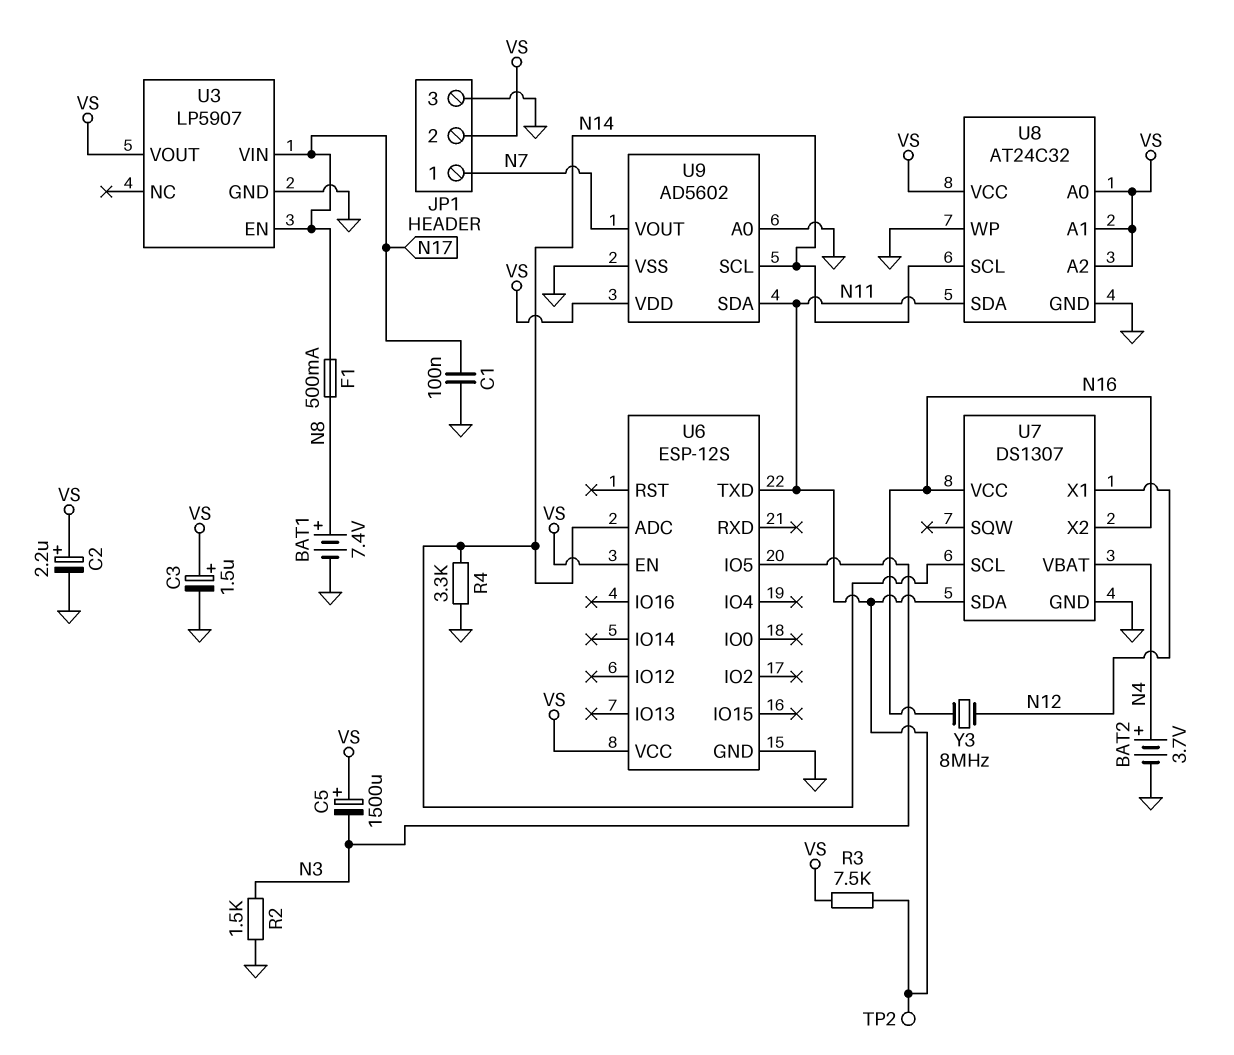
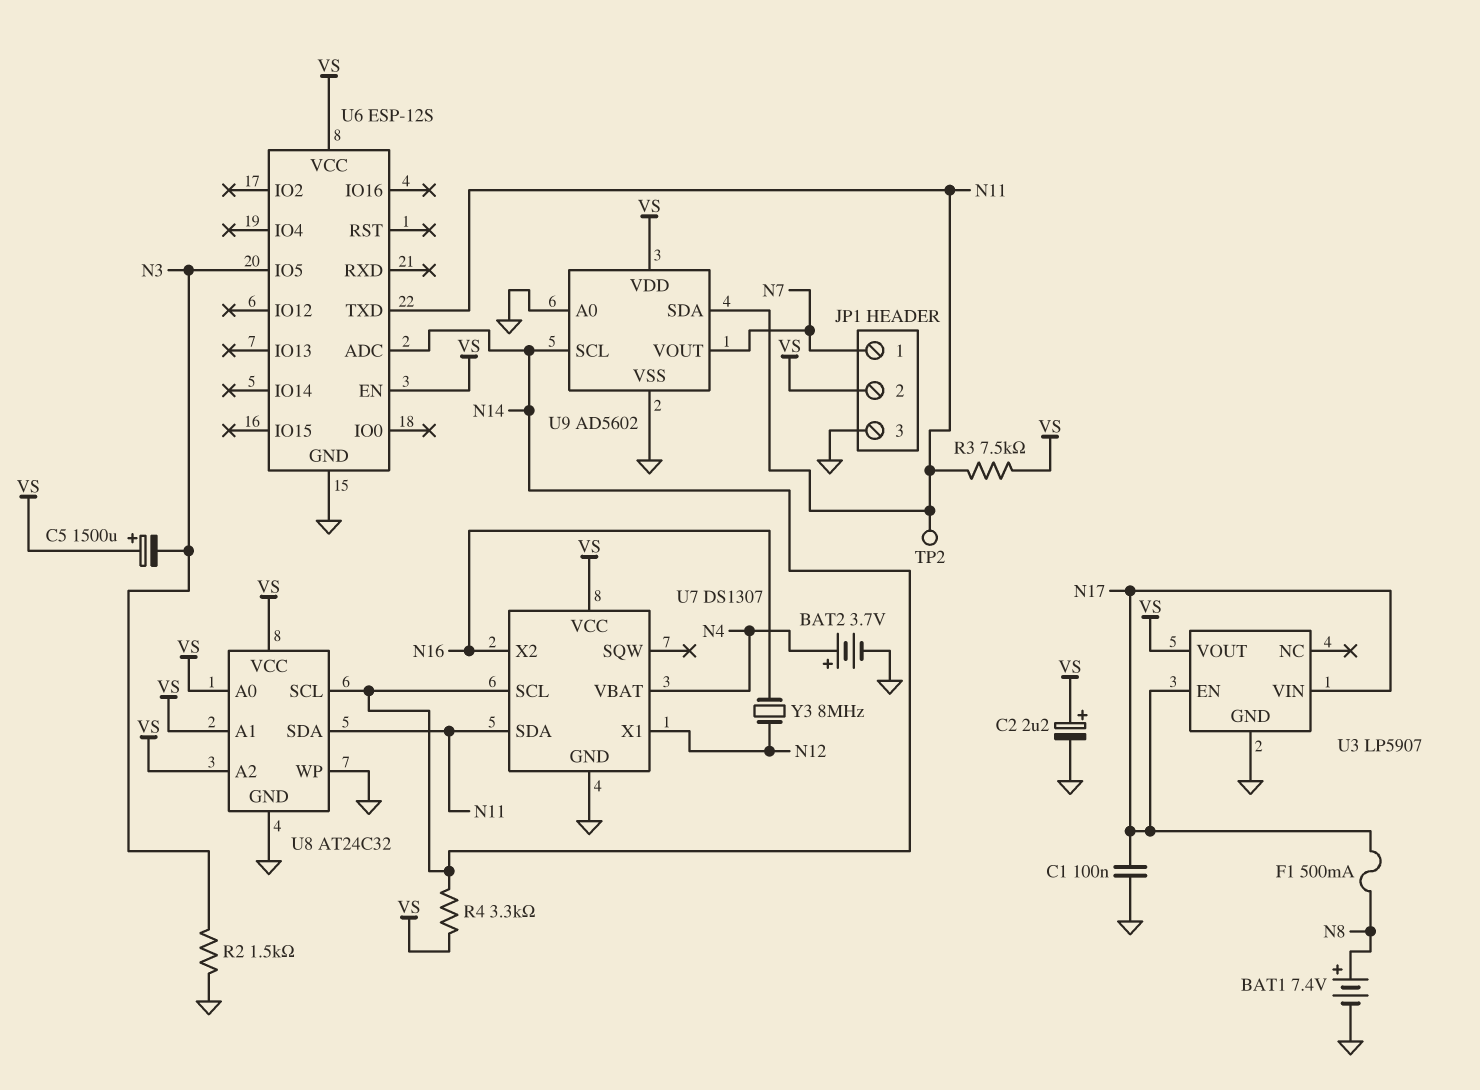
C3: 1.5uF (plus VS, minus GND) -> none
R4: 3.3k (GND, N14) -> 3.3k (N14, VS)
U7 pin VCC: N16 -> VS

